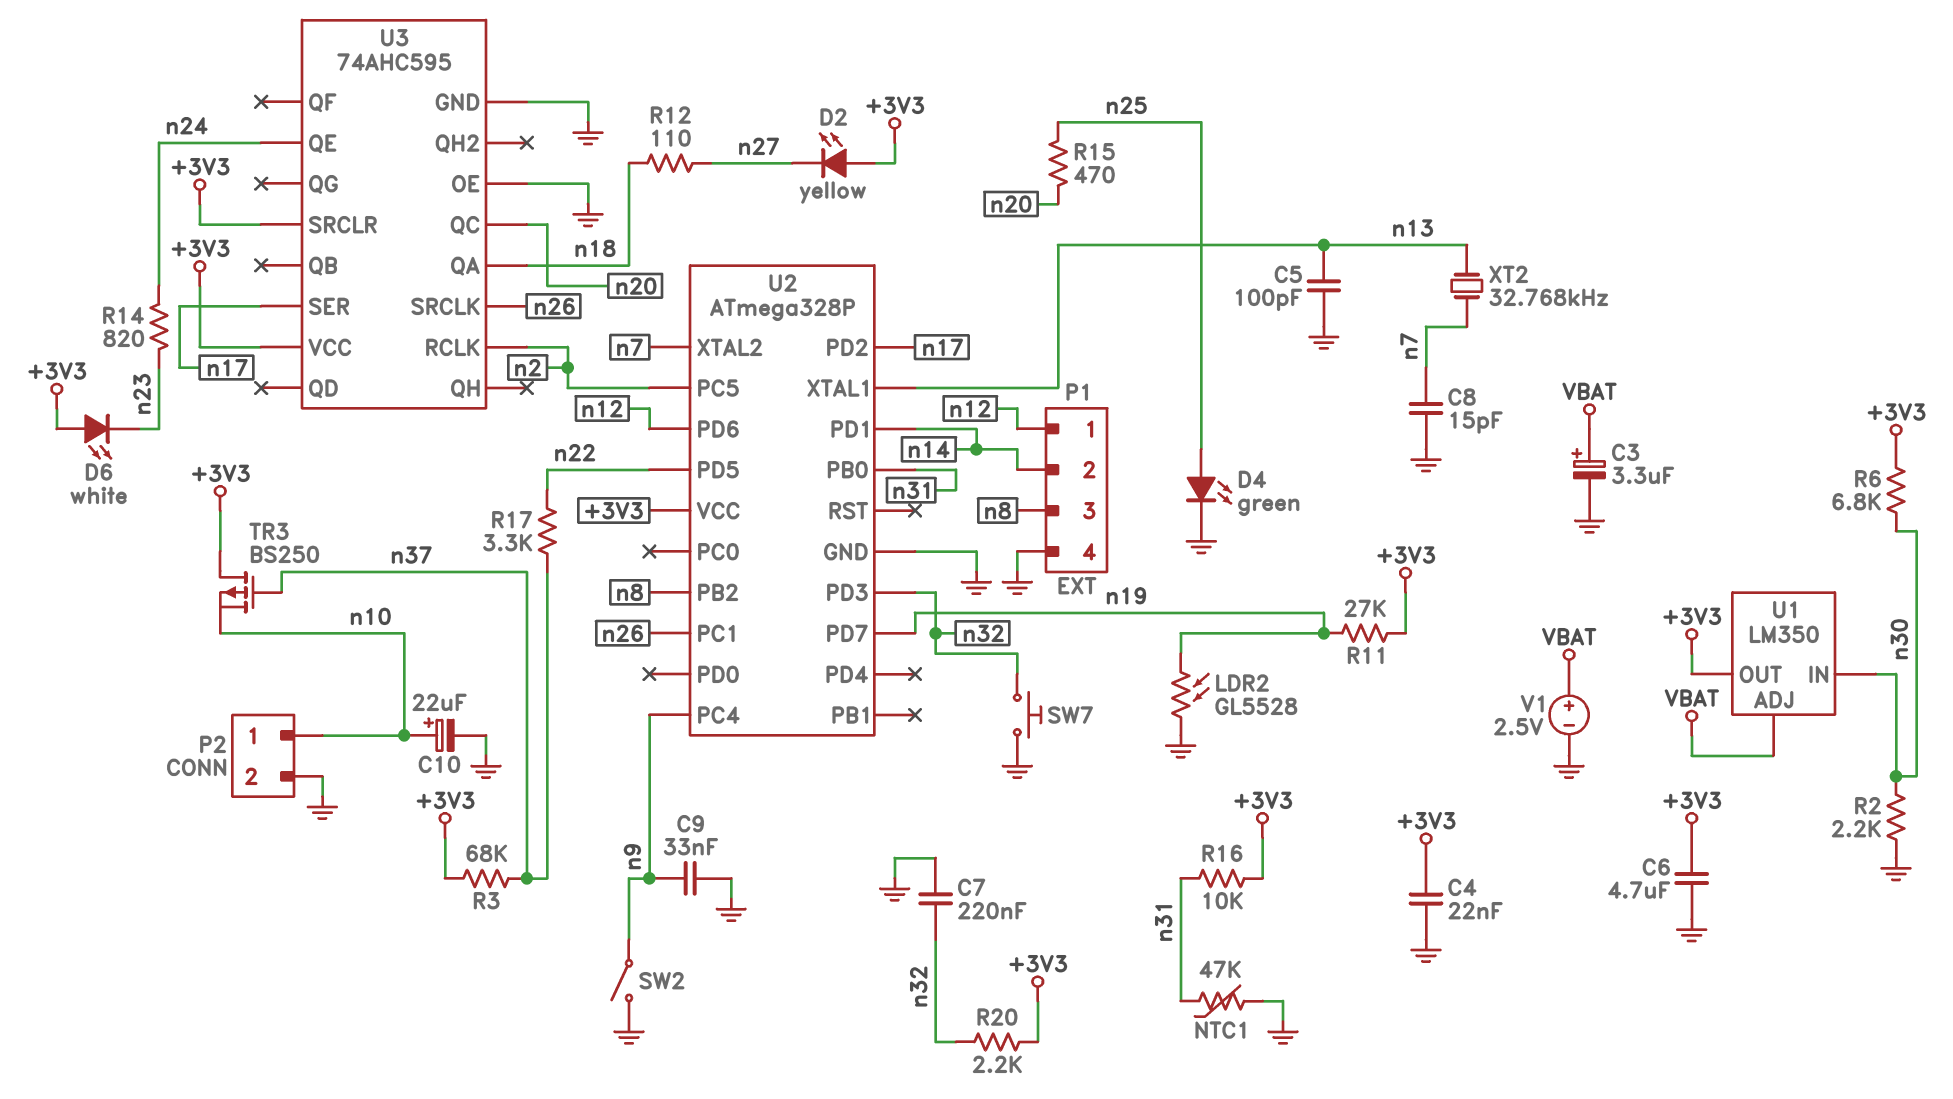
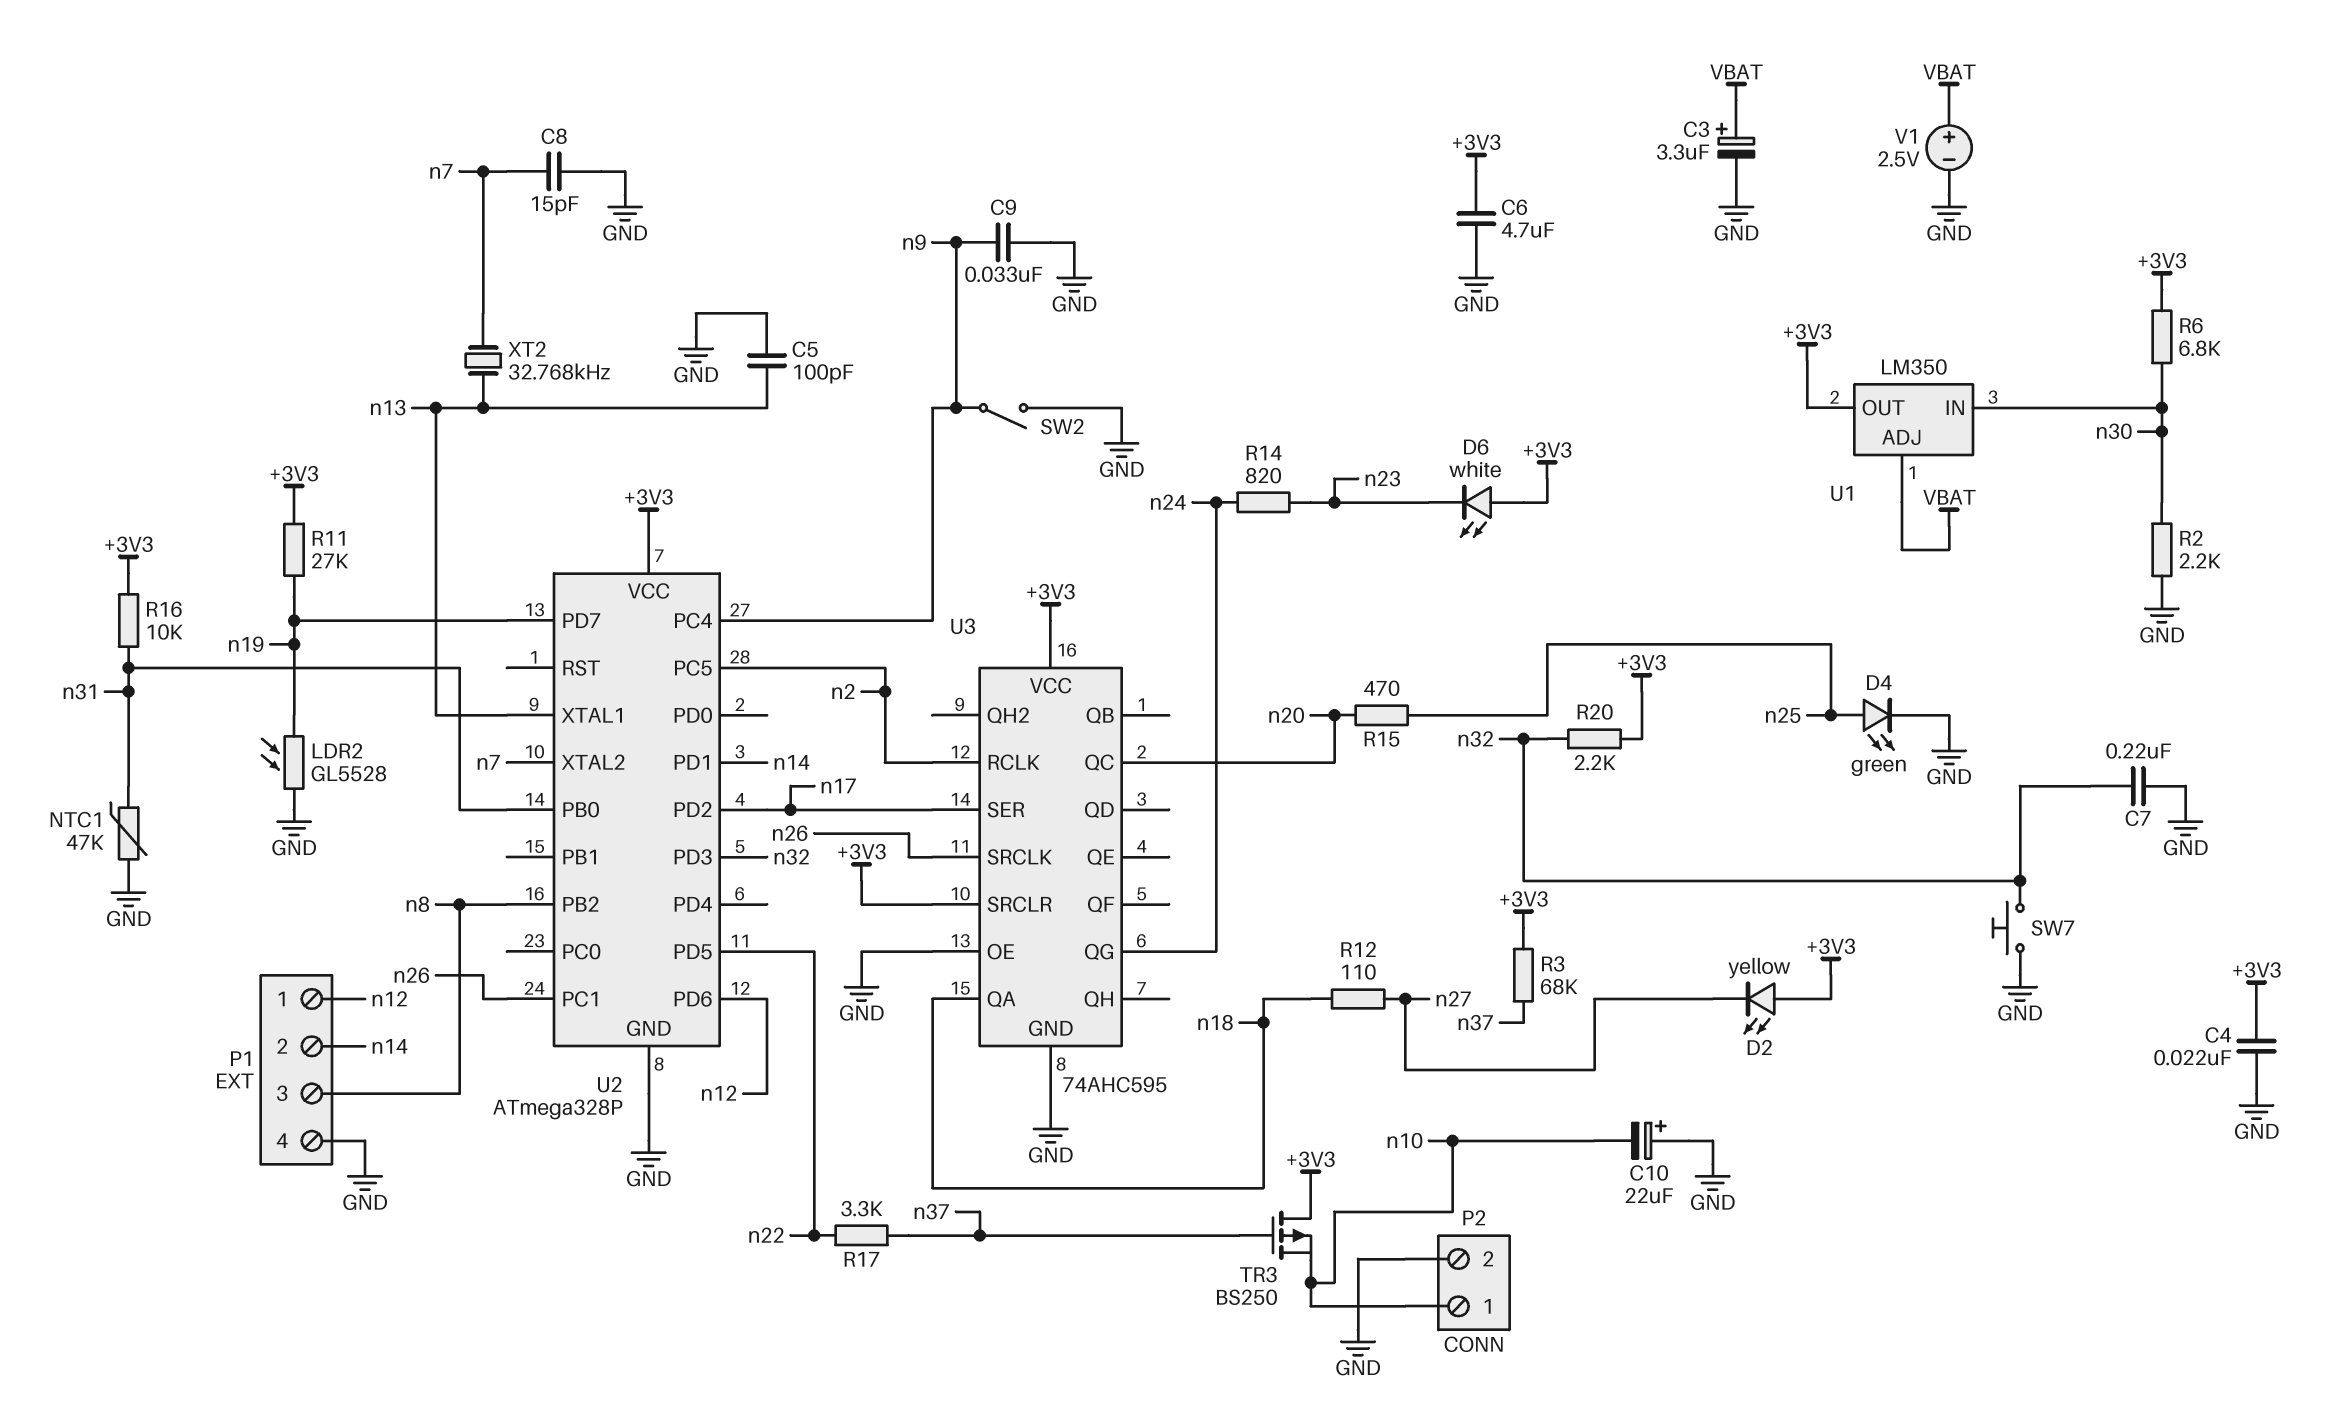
C10: 22uF (plus n10, minus GND) -> 22uF (plus GND, minus n10)
U3 pin QE: n24 -> none
U3 pin QG: none -> n24

